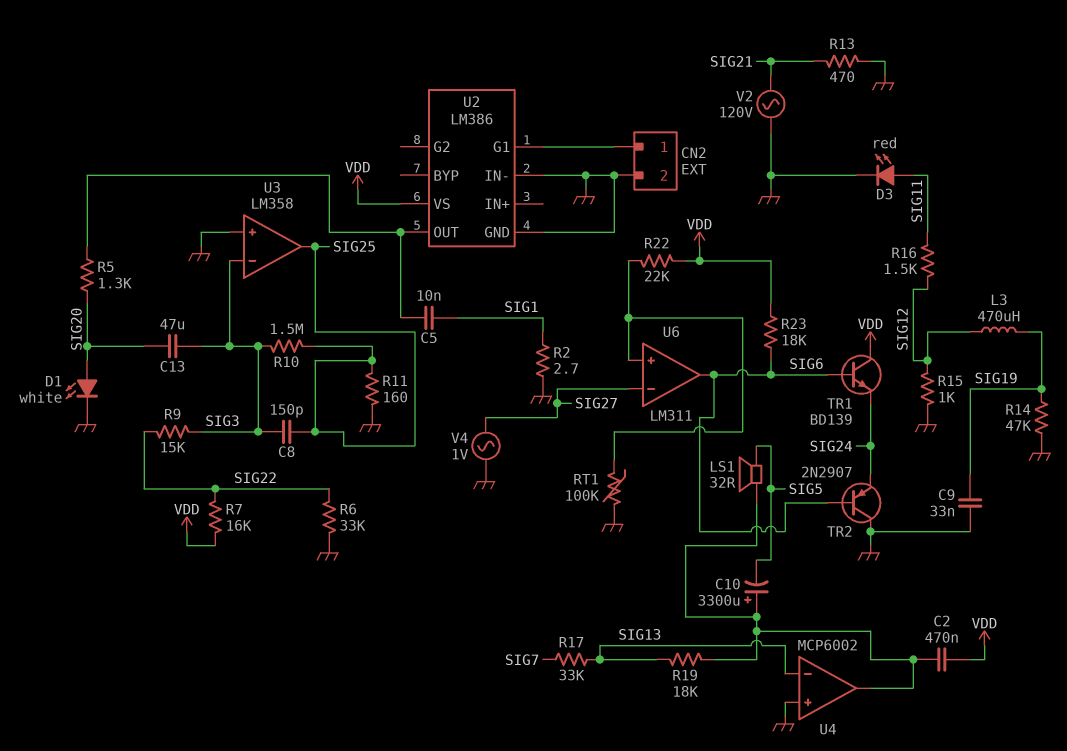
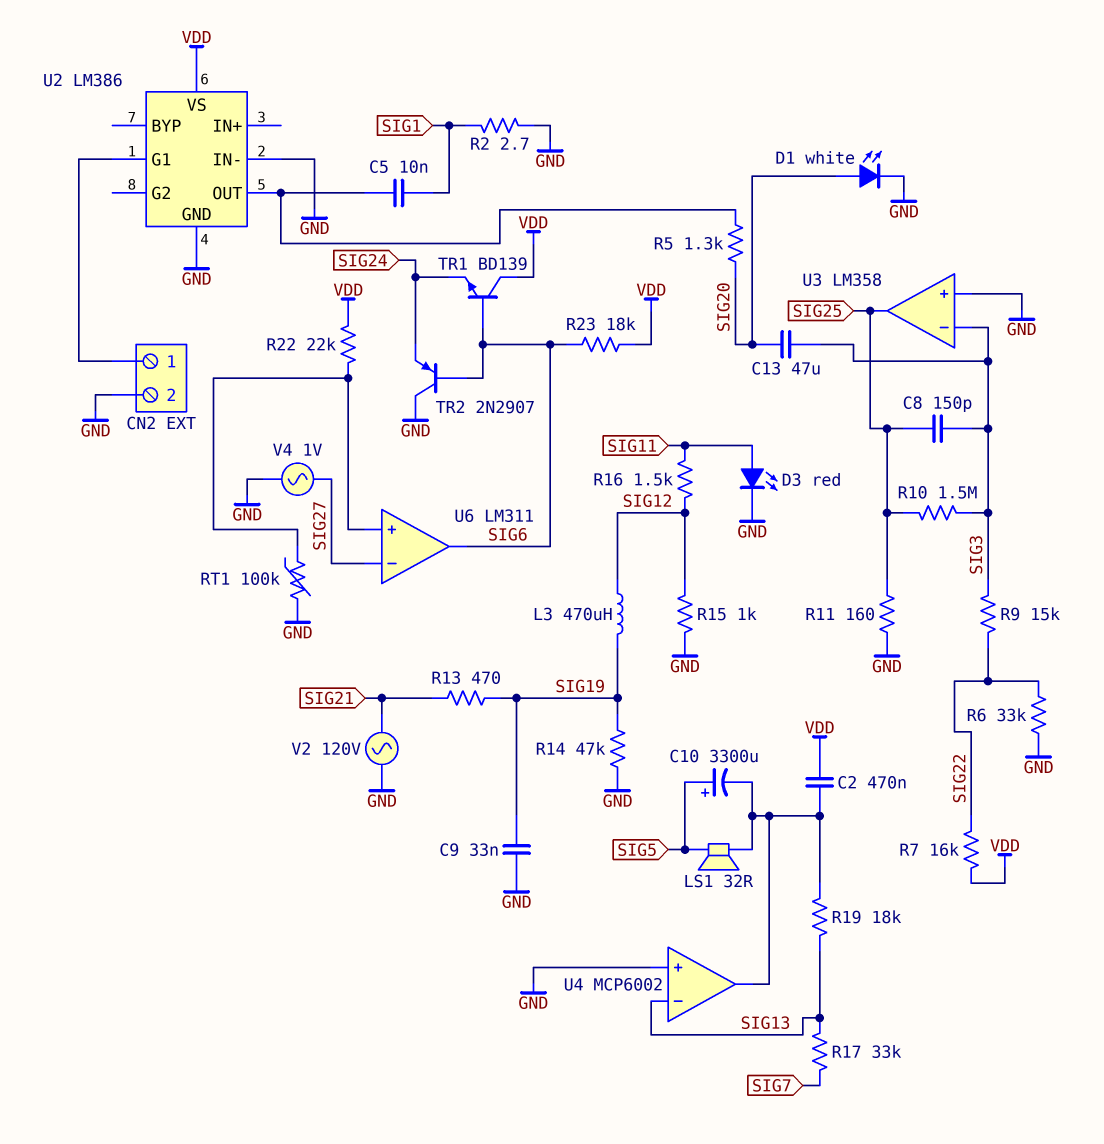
C10: 3300uF (plus U4/out, minus SIG5) -> 3300uF (plus SIG5, minus U4/out)
R13: 470 (GND, SIG21) -> 470 (SIG19, SIG21)

